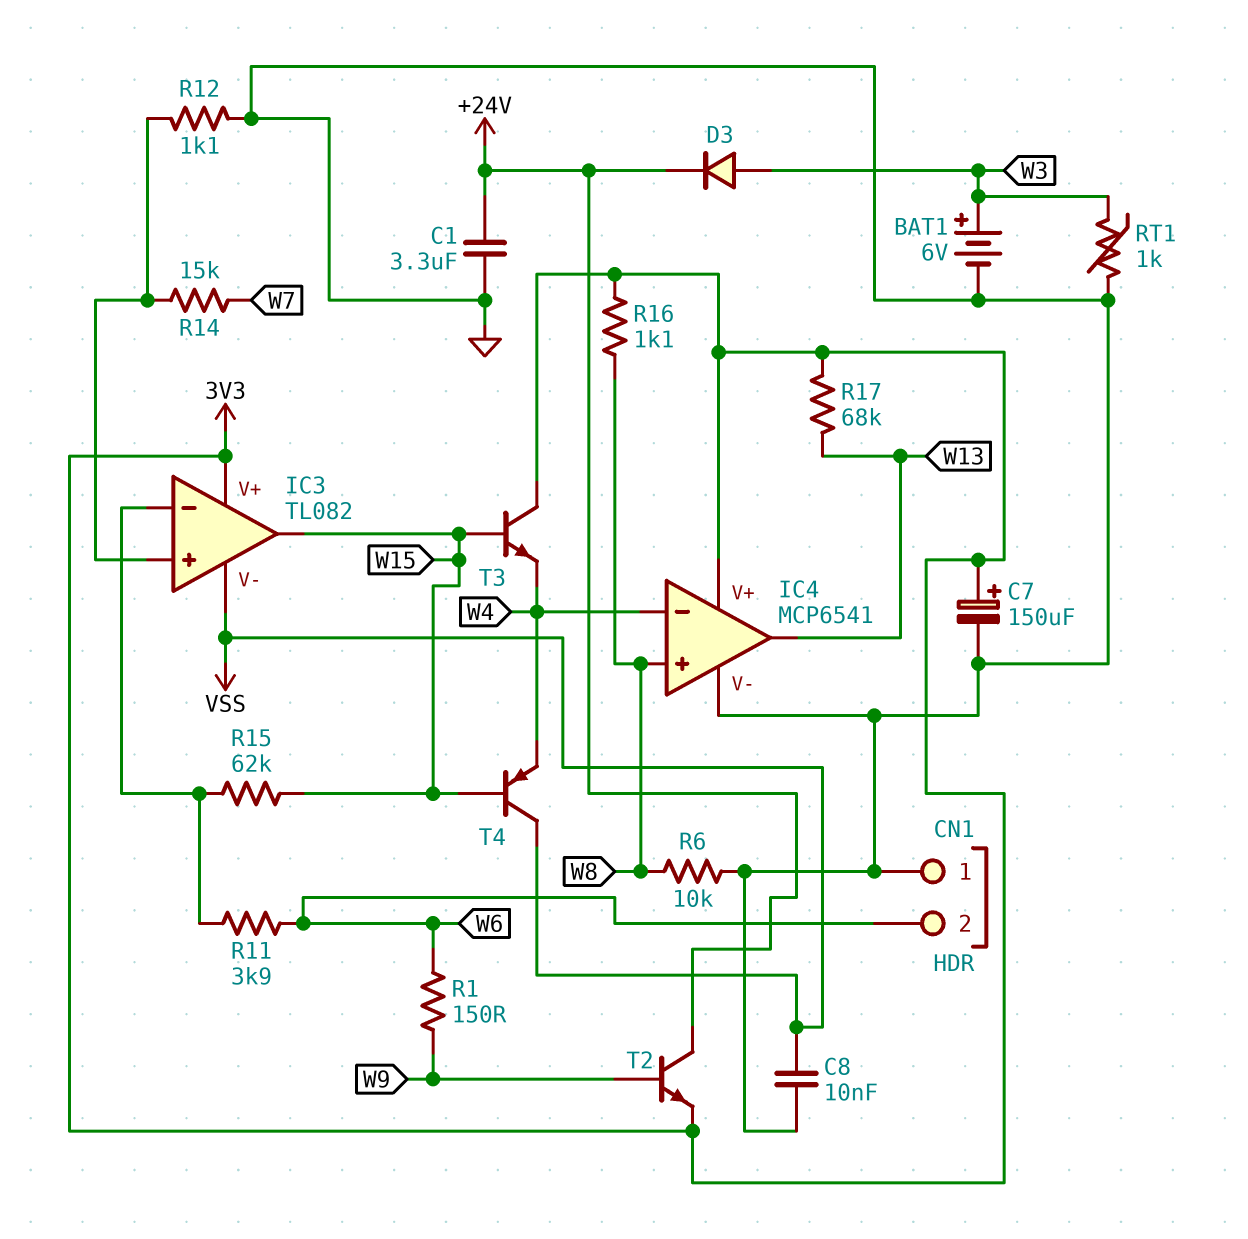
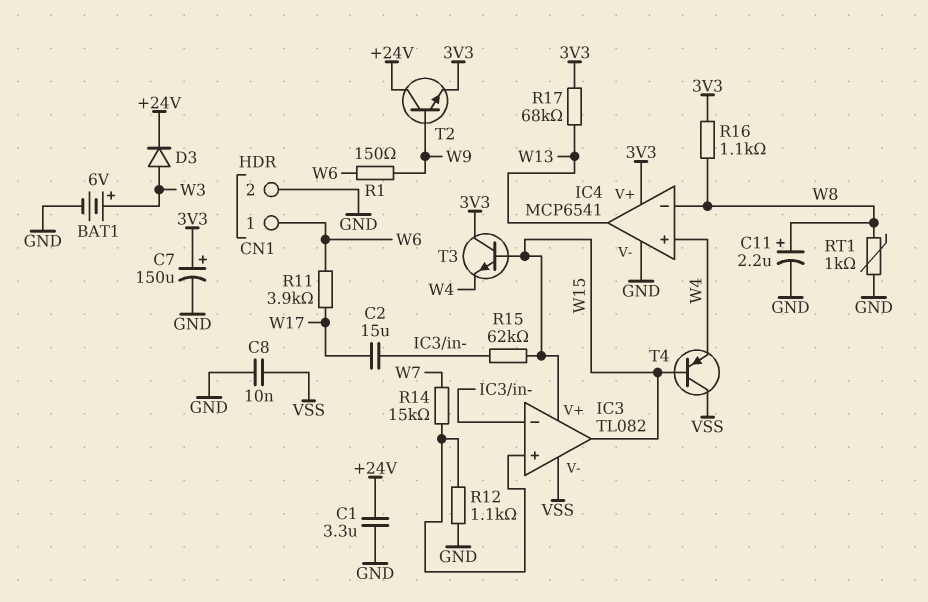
C2: none -> 15uF (IC3/in-, W17)
C11: none -> 2.2uF (plus W8, minus GND)
CN1 pin 1: GND -> W6
CN1 pin 2: W6 -> GND
IC3 pin V+: 3V3 -> W15
IC4 pin in+: W8 -> W4
IC4 pin in-: W4 -> W8
R6: 10k (GND, W8) -> none
R11: 3.9k (IC3/in-, W6) -> 3.9k (W6, W17)
RT1: 1k (GND, W3) -> 1k (GND, W8)

